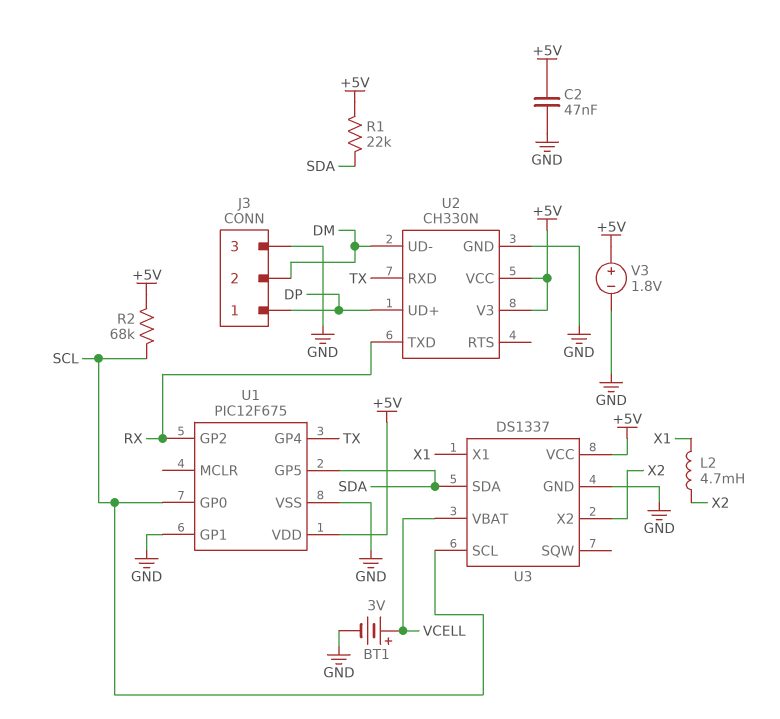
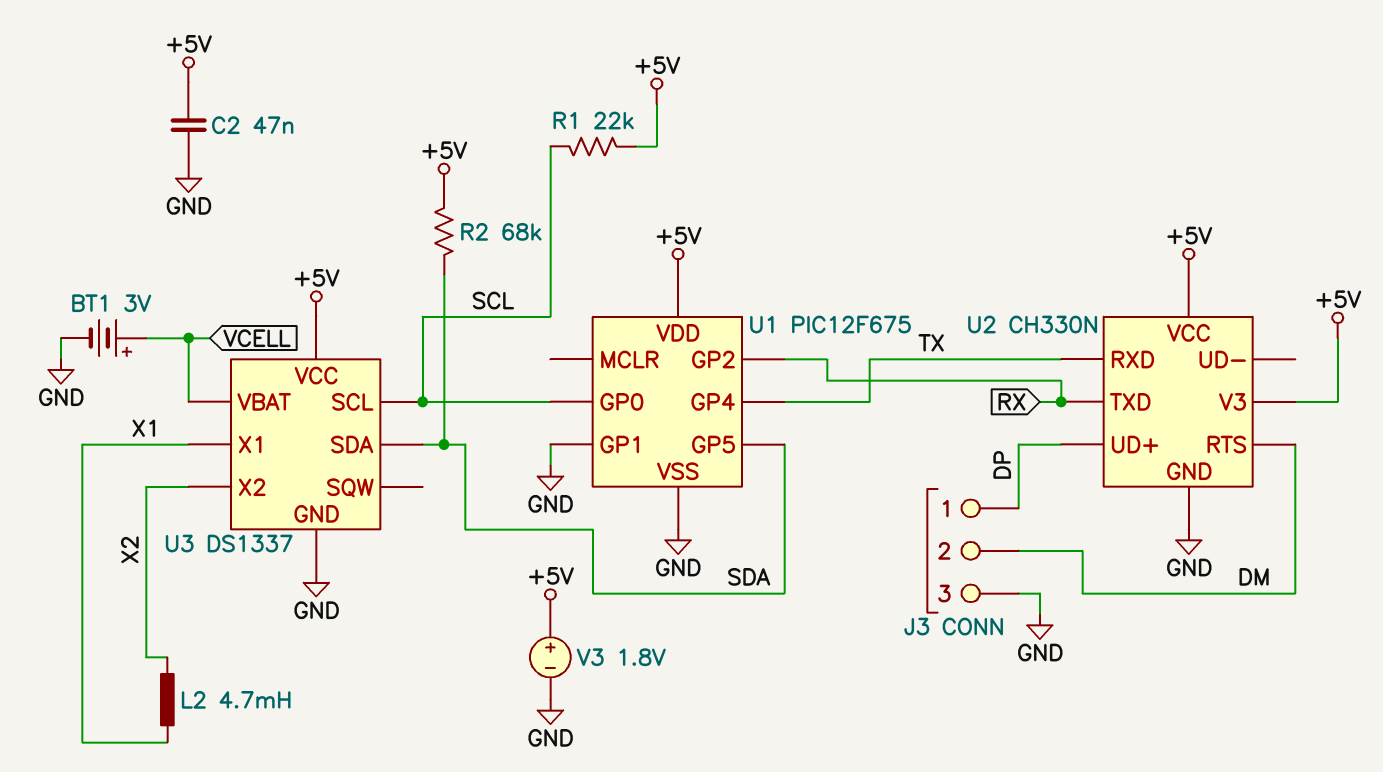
R1: 22k (+5V, SDA) -> 22k (+5V, SCL)
R2: 68k (+5V, SCL) -> 68k (+5V, SDA)
U2 pin RTS: none -> DM
U2 pin UD-: DM -> none

